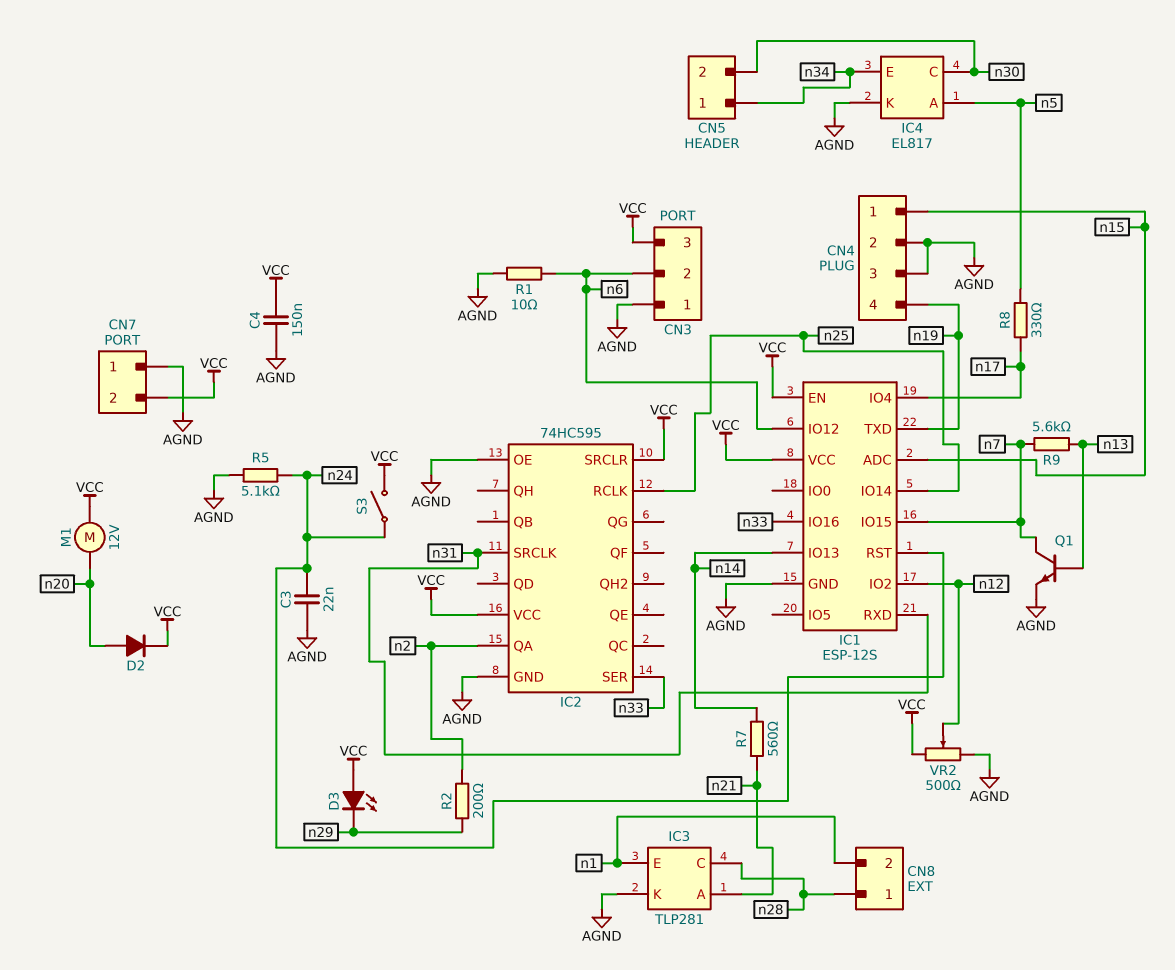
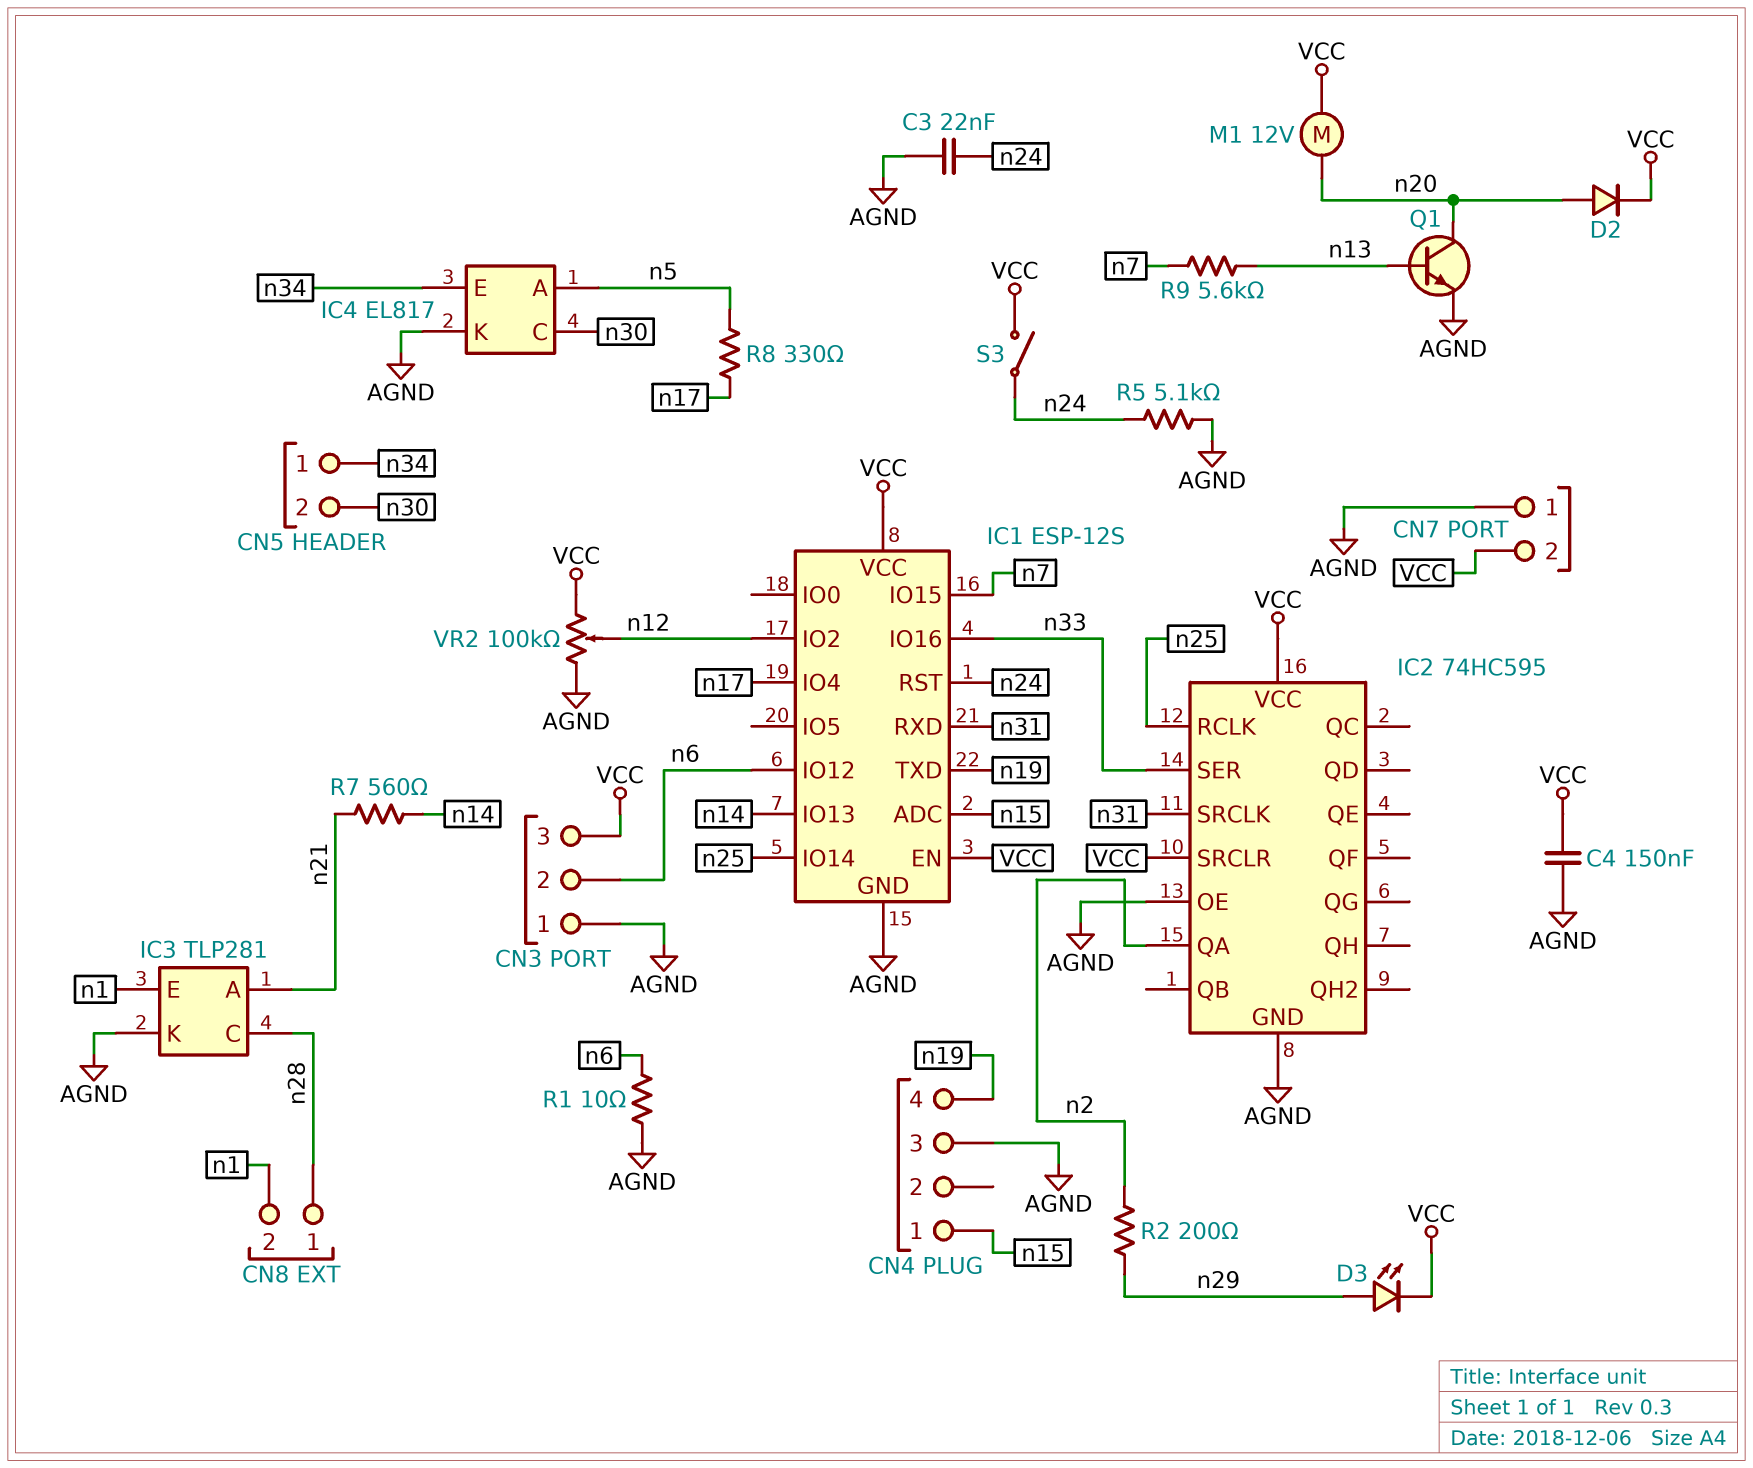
CN4 pin 2: AGND -> none
D3: LED (A VCC, K n29) -> LED (A n29, K VCC)
Q1: NPN (B n13, C n7, E AGND) -> NPN (B n13, C n20, E AGND)
VR2: 500 (AGND, VCC, wiper n12) -> 100k (AGND, VCC, wiper n12)

